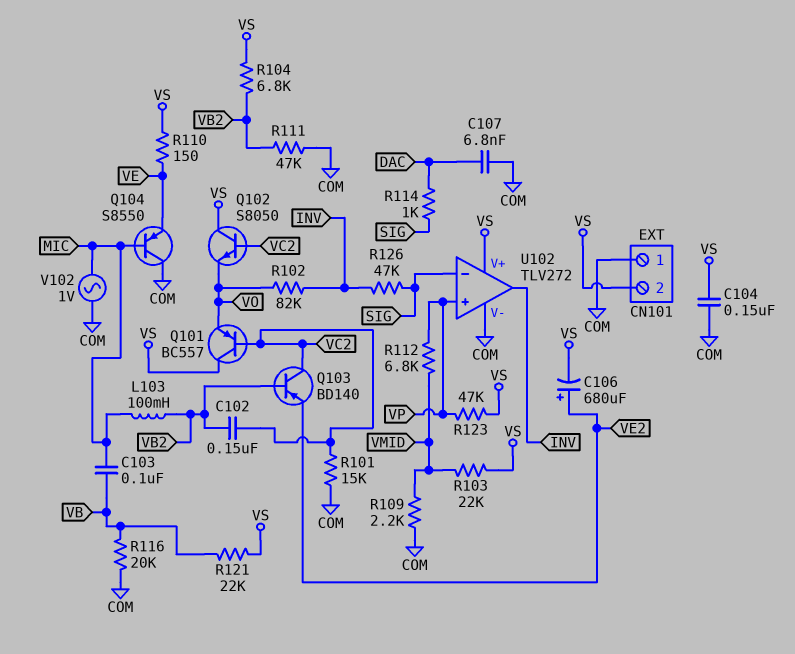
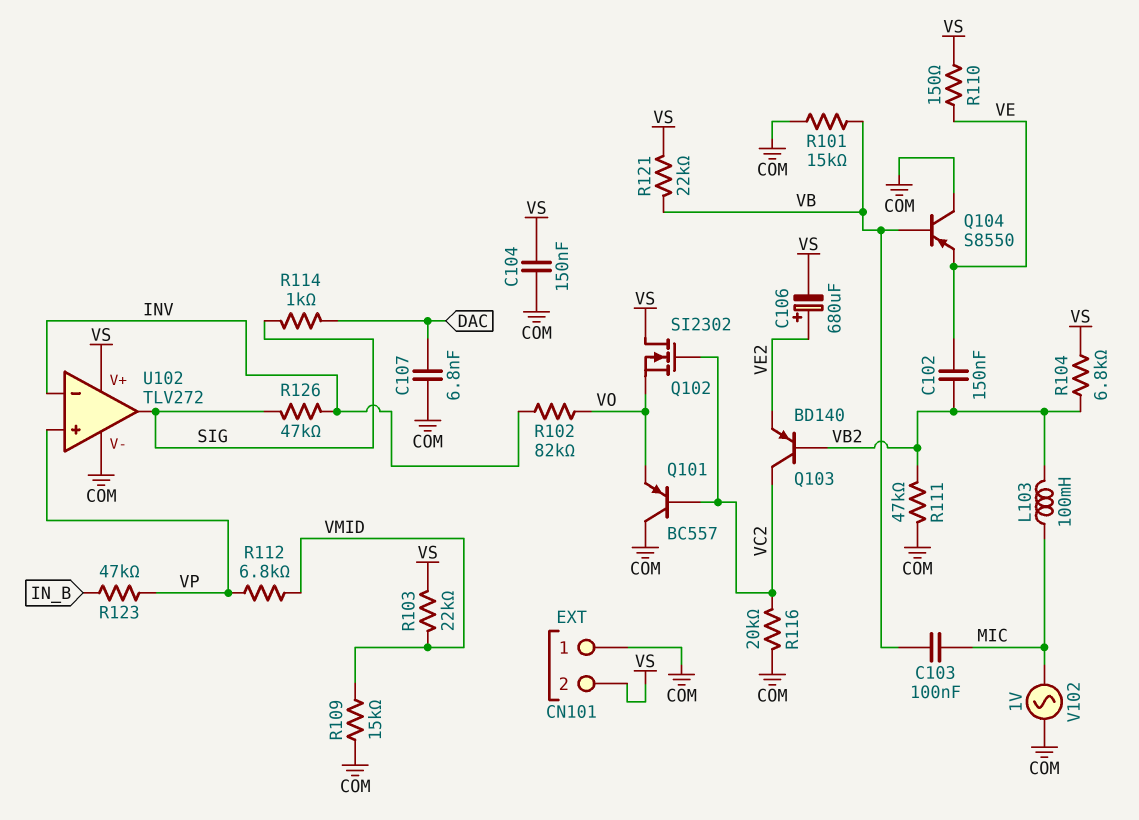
C102: 150nF (VB2, VC2) -> 150nF (VB2, VE)
Q101: PNP BC557 (B VC2, C VS, E VO) -> PNP BC557 (B VC2, C COM, E VO)
Q102: NPN S8050 (B VC2, C VS, E VO) -> NMOS SI2302 (G VC2, D VS, S VO)
Q104: PNP S8550 (B MIC, C COM, E VE) -> PNP S8550 (B VB, C COM, E VE)
R101: 15k (COM, VC2) -> 15k (COM, VB)
R109: 2.2k (COM, VMID) -> 15k (COM, VMID)
R116: 20k (COM, VB) -> 20k (COM, VC2)
R123: 47k (VP, VS) -> 47k (IN_B, VP)
U102 pin in-: SIG -> INV
U102 pin out: INV -> SIG

